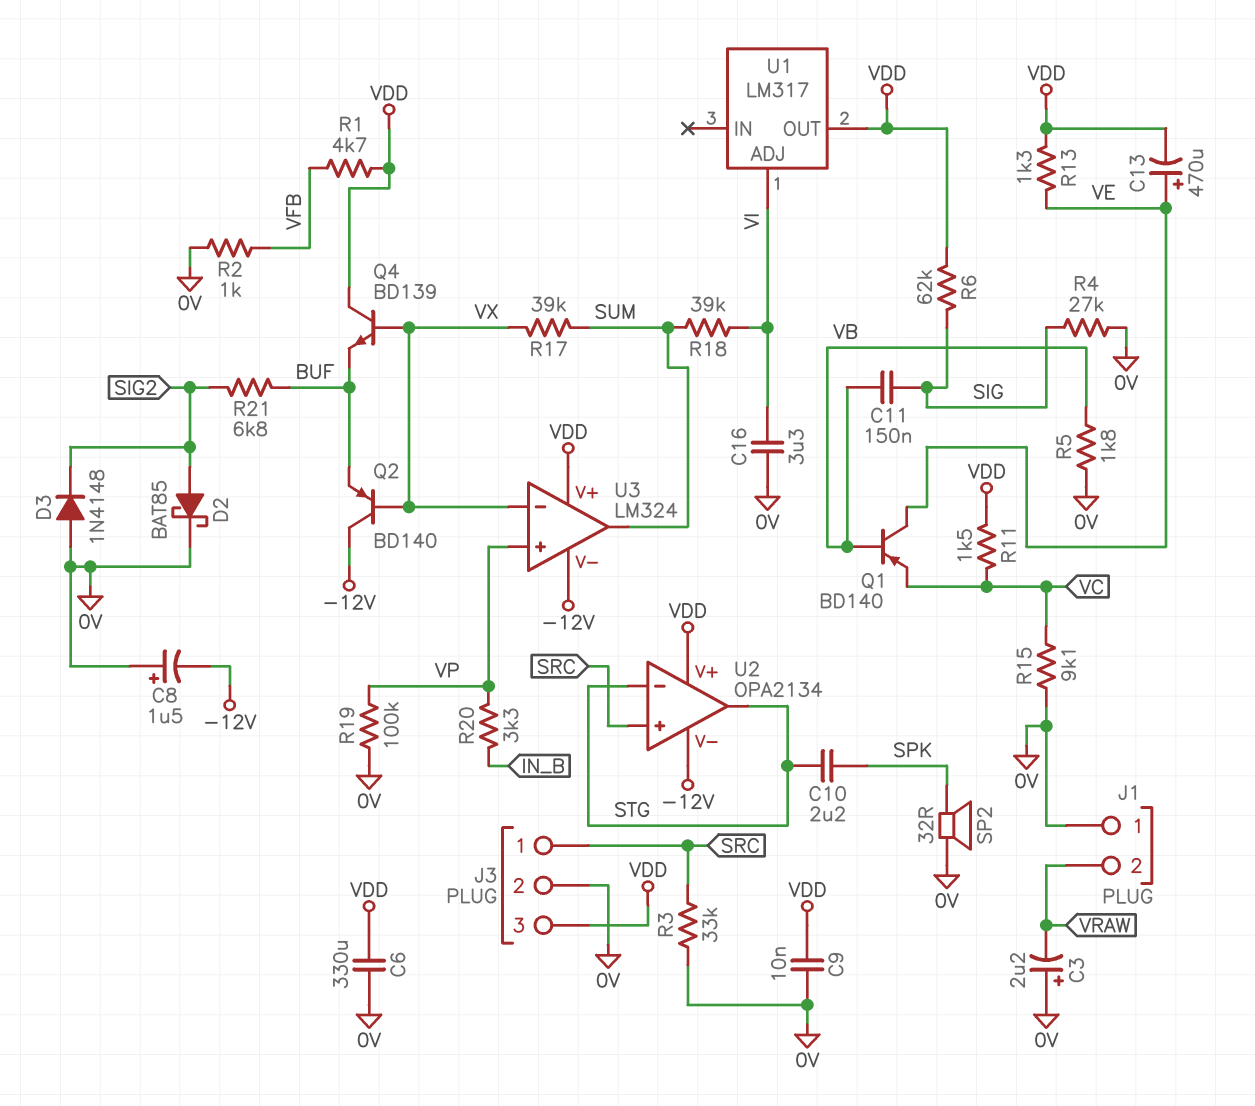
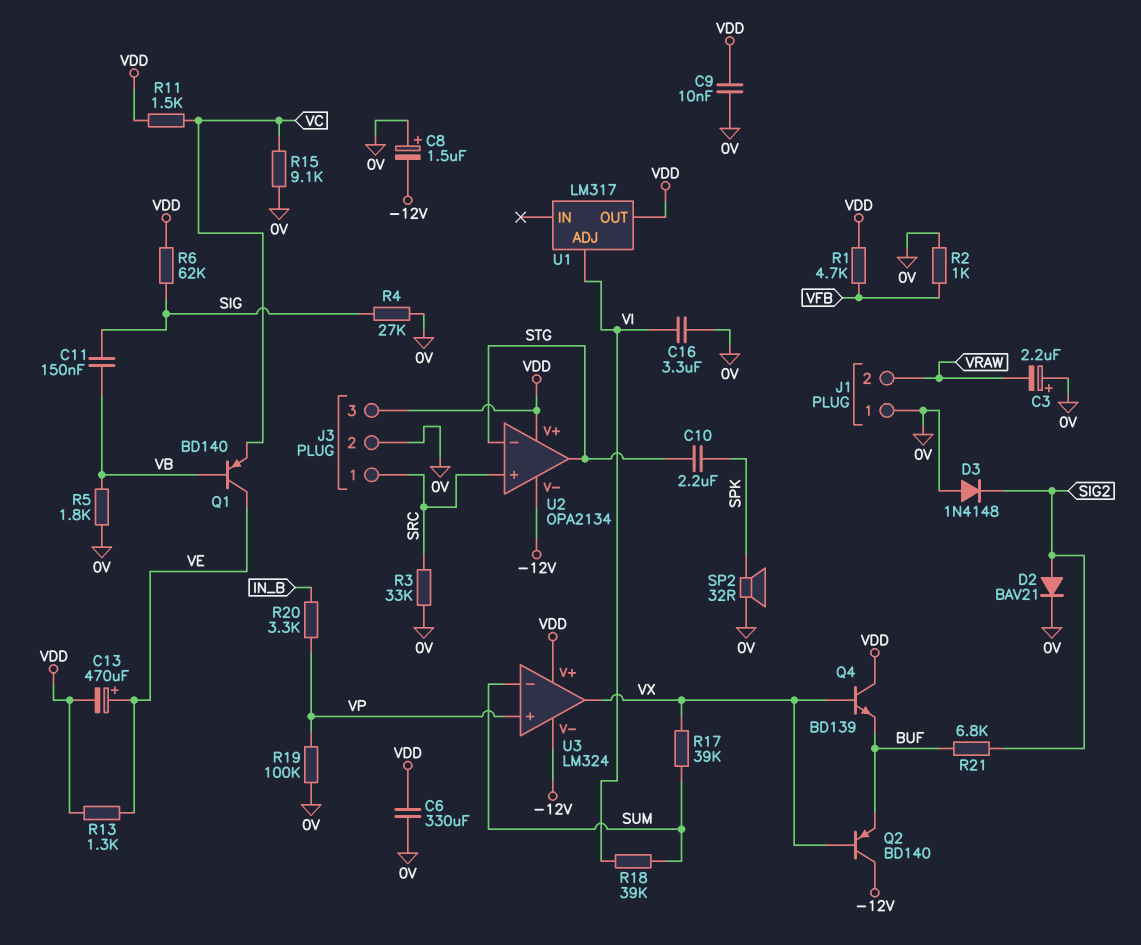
D2: schottky BAT85 (A SIG2, K 0V) -> diode BAV21 (A SIG2, K 0V)
U3 pin in-: VX -> SUM
U3 pin out: SUM -> VX

